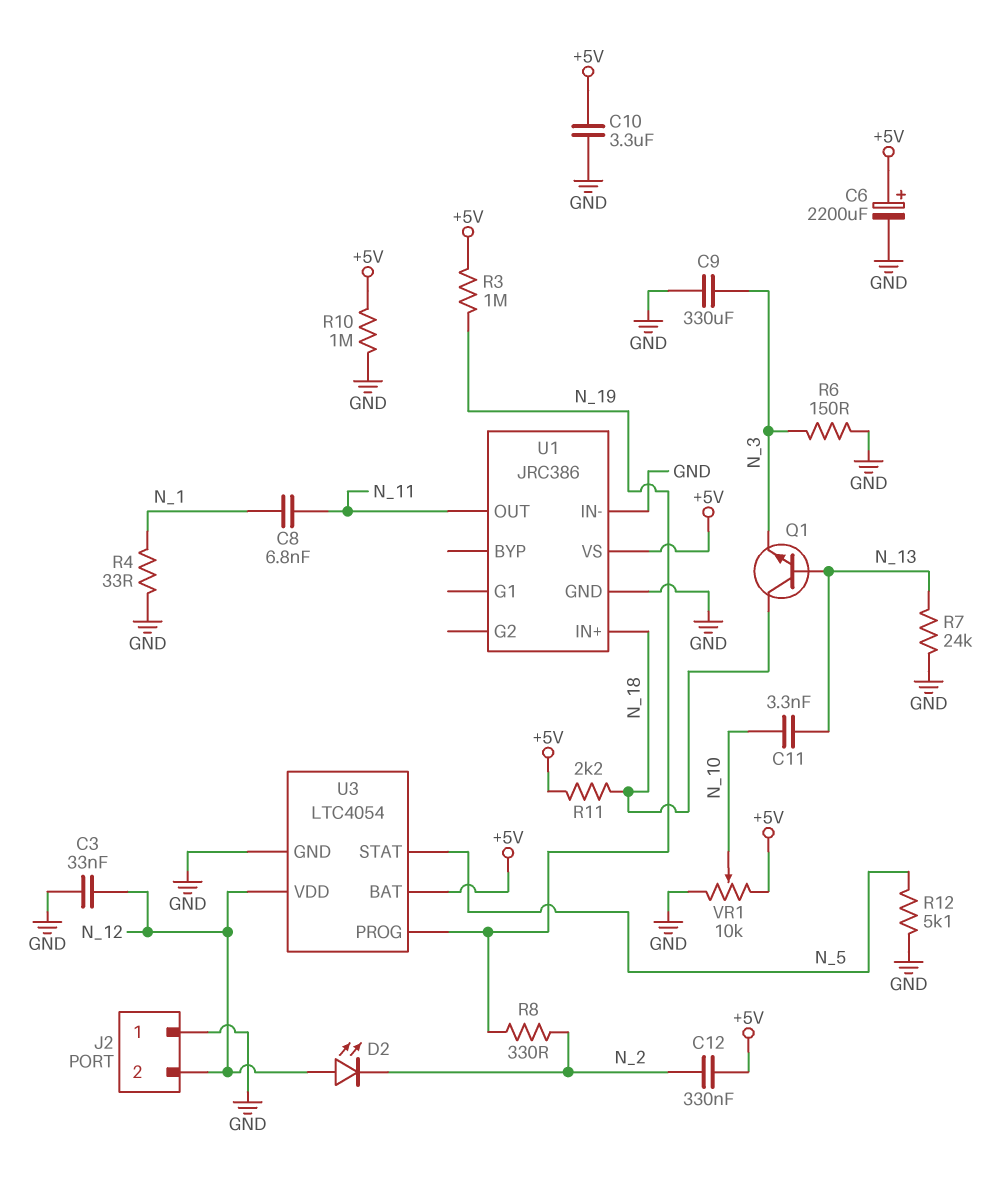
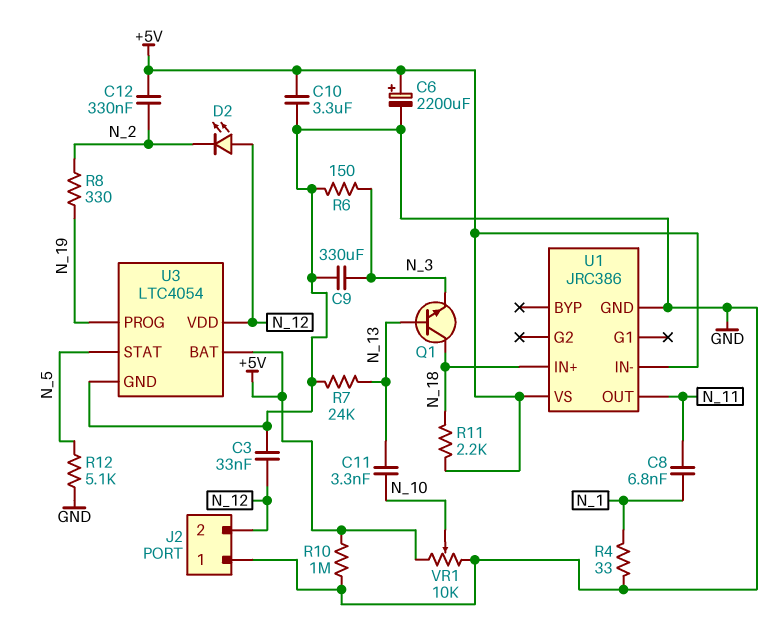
R3: 1M (+5V, N_19) -> none
U1 pin IN-: GND -> +5V

